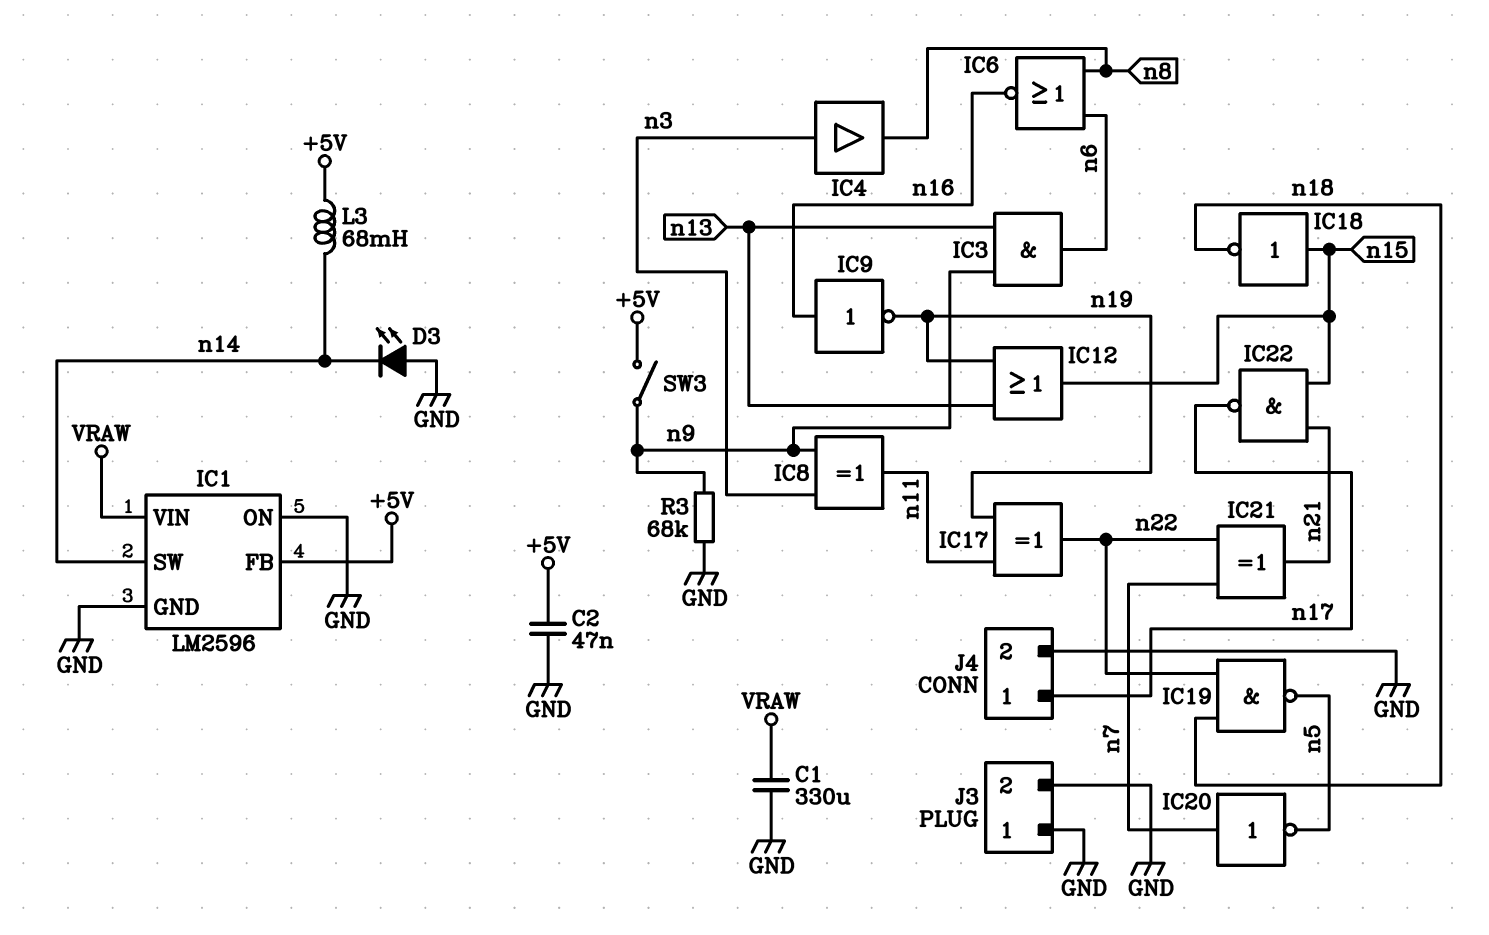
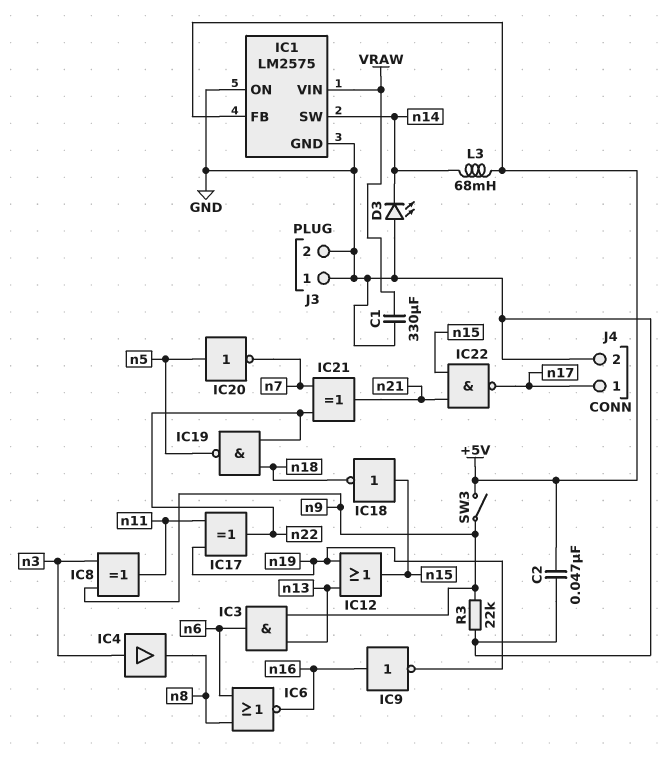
IC1: LM2596 -> LM2575
IC20: NOT (in n7, out n5) -> NOT (in n5, out n7)
R3: 68k (GND, n9) -> 22k (GND, n9)

